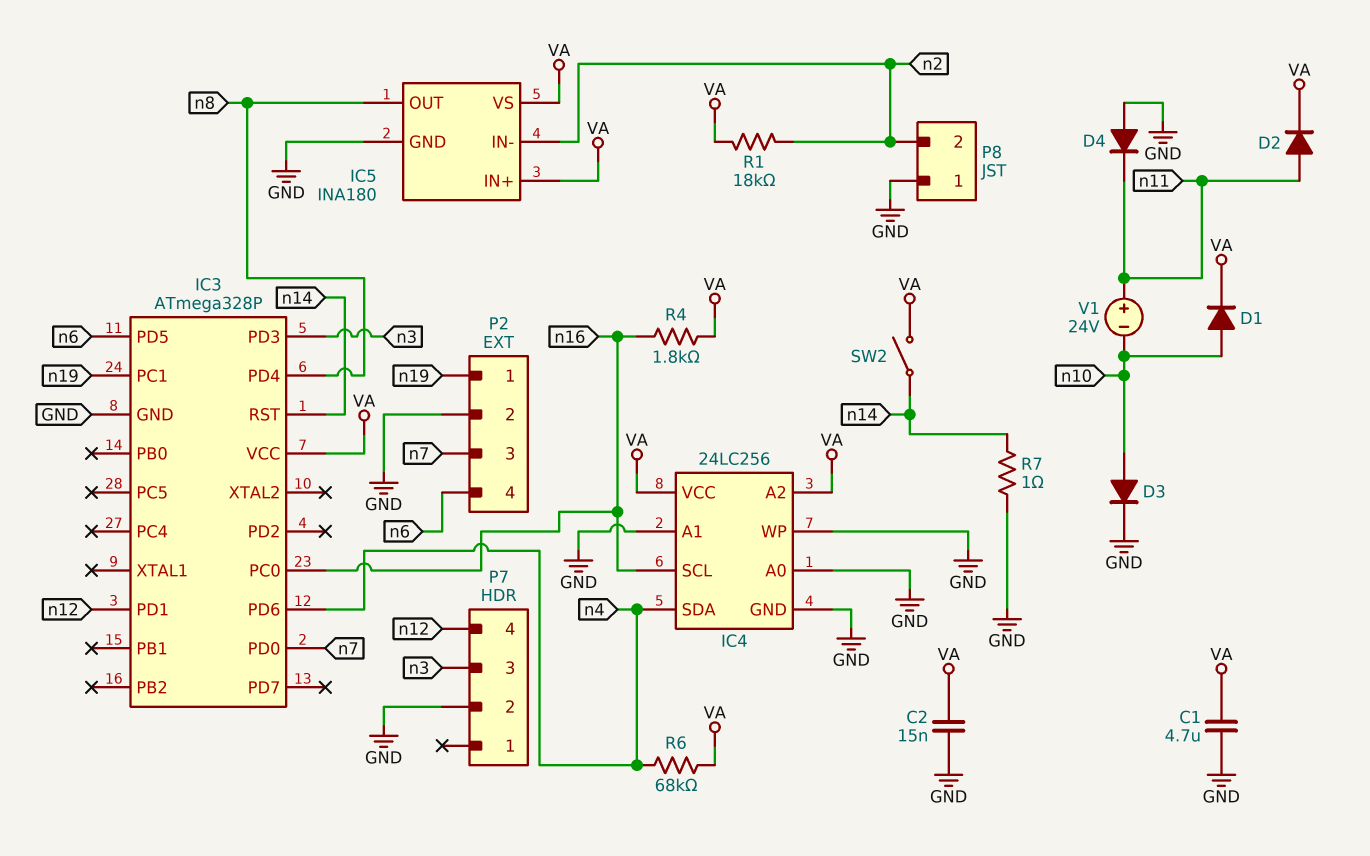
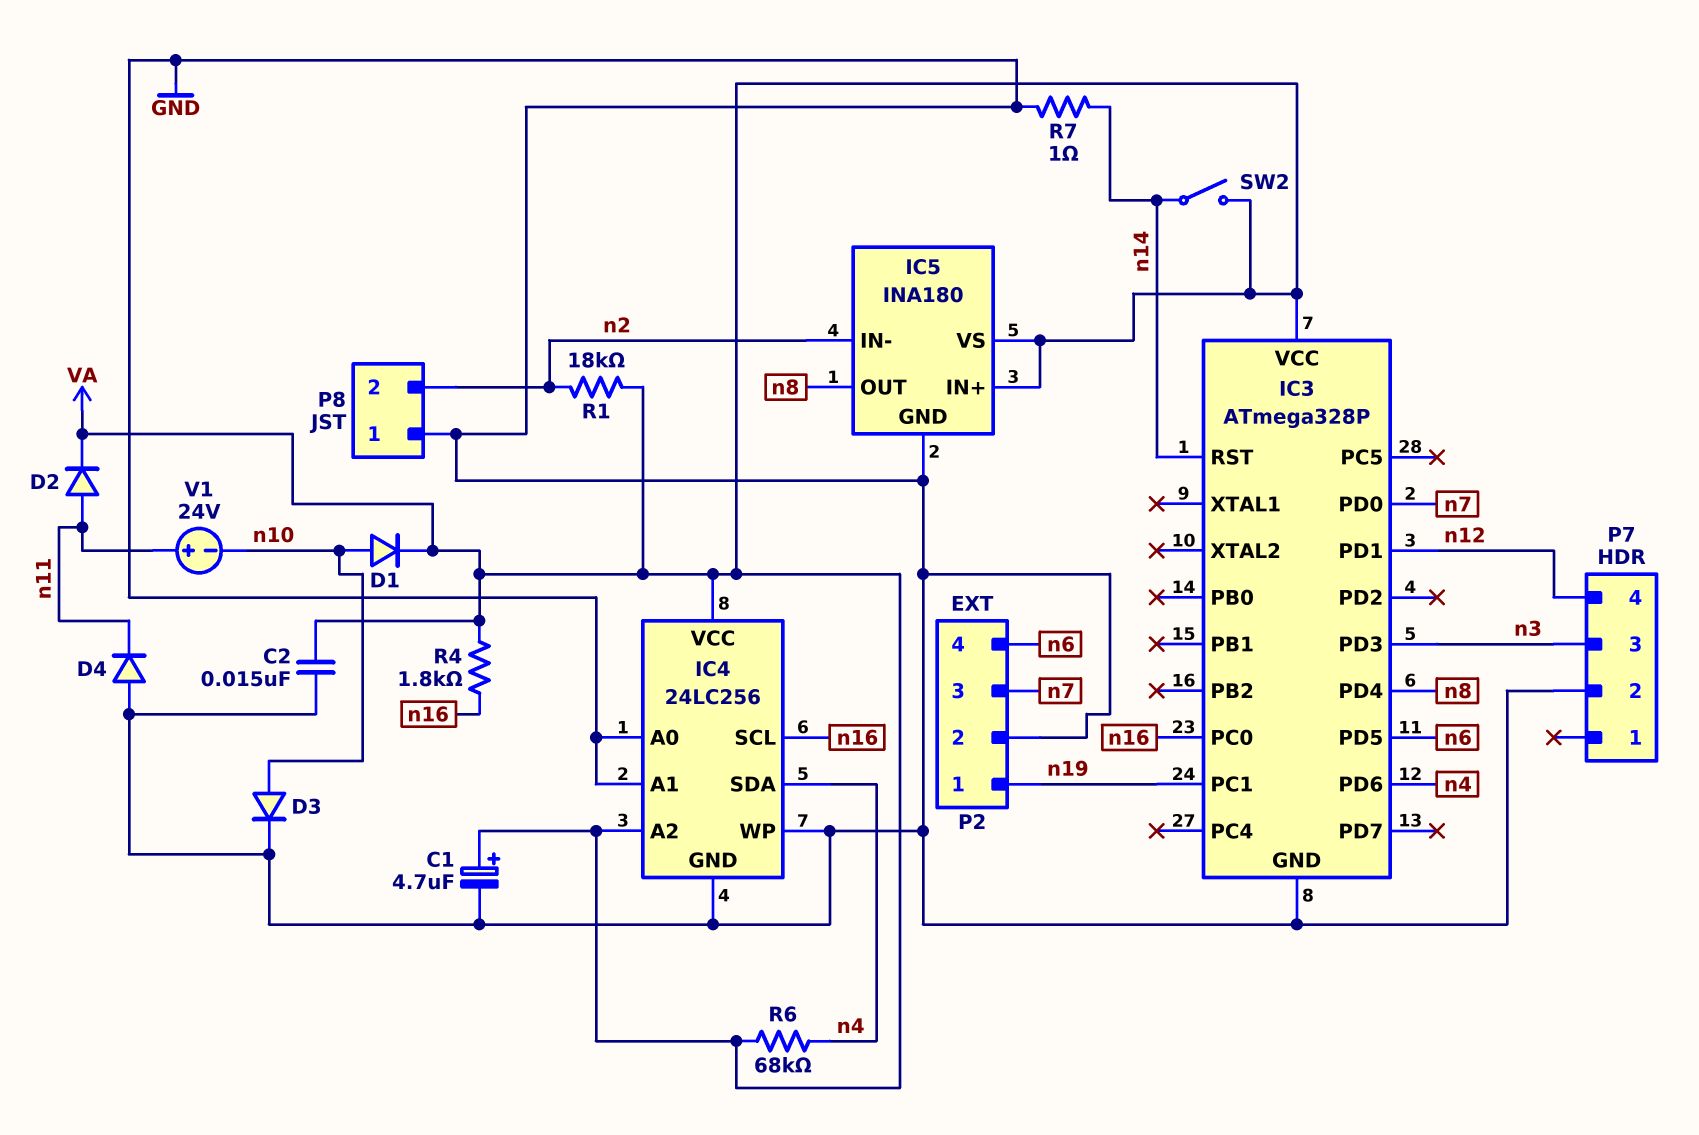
C1: 4.7uF (GND, VA) -> 4.7uF (plus VA, minus GND)

